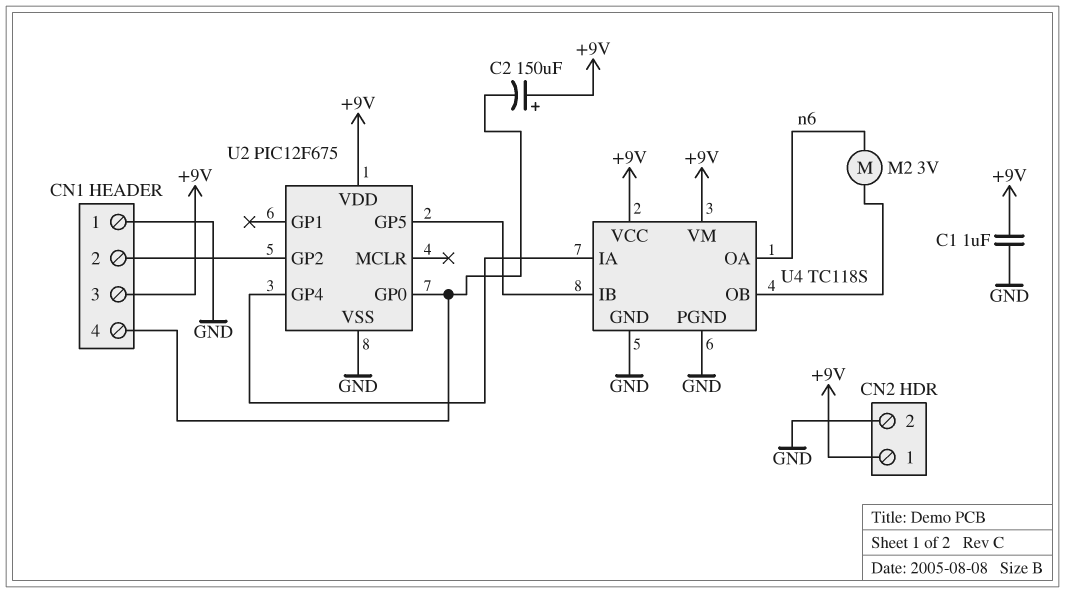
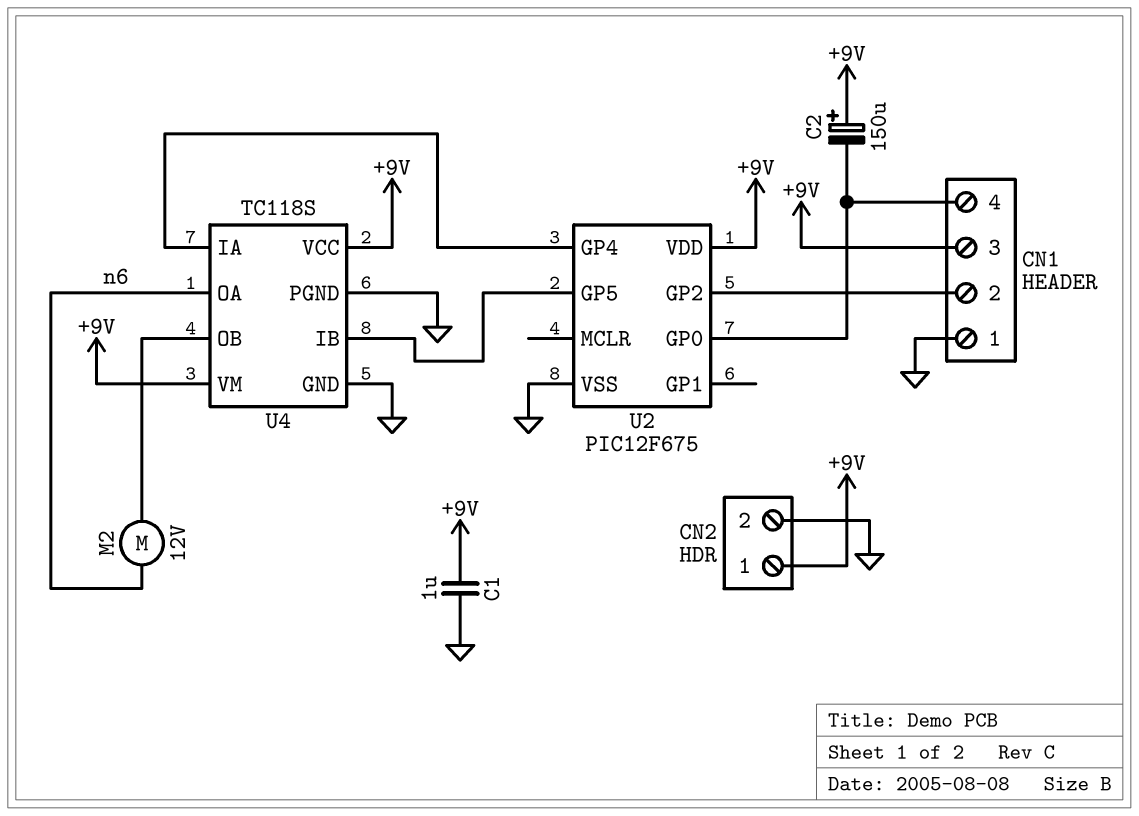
M2: motor 3V (U4/OB, n6) -> motor 12V (U4/OB, n6)

